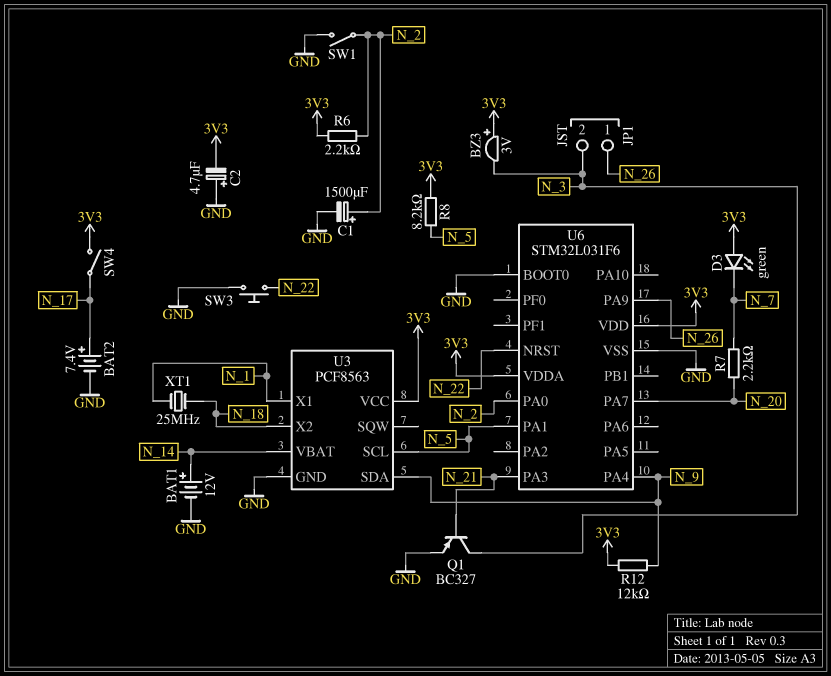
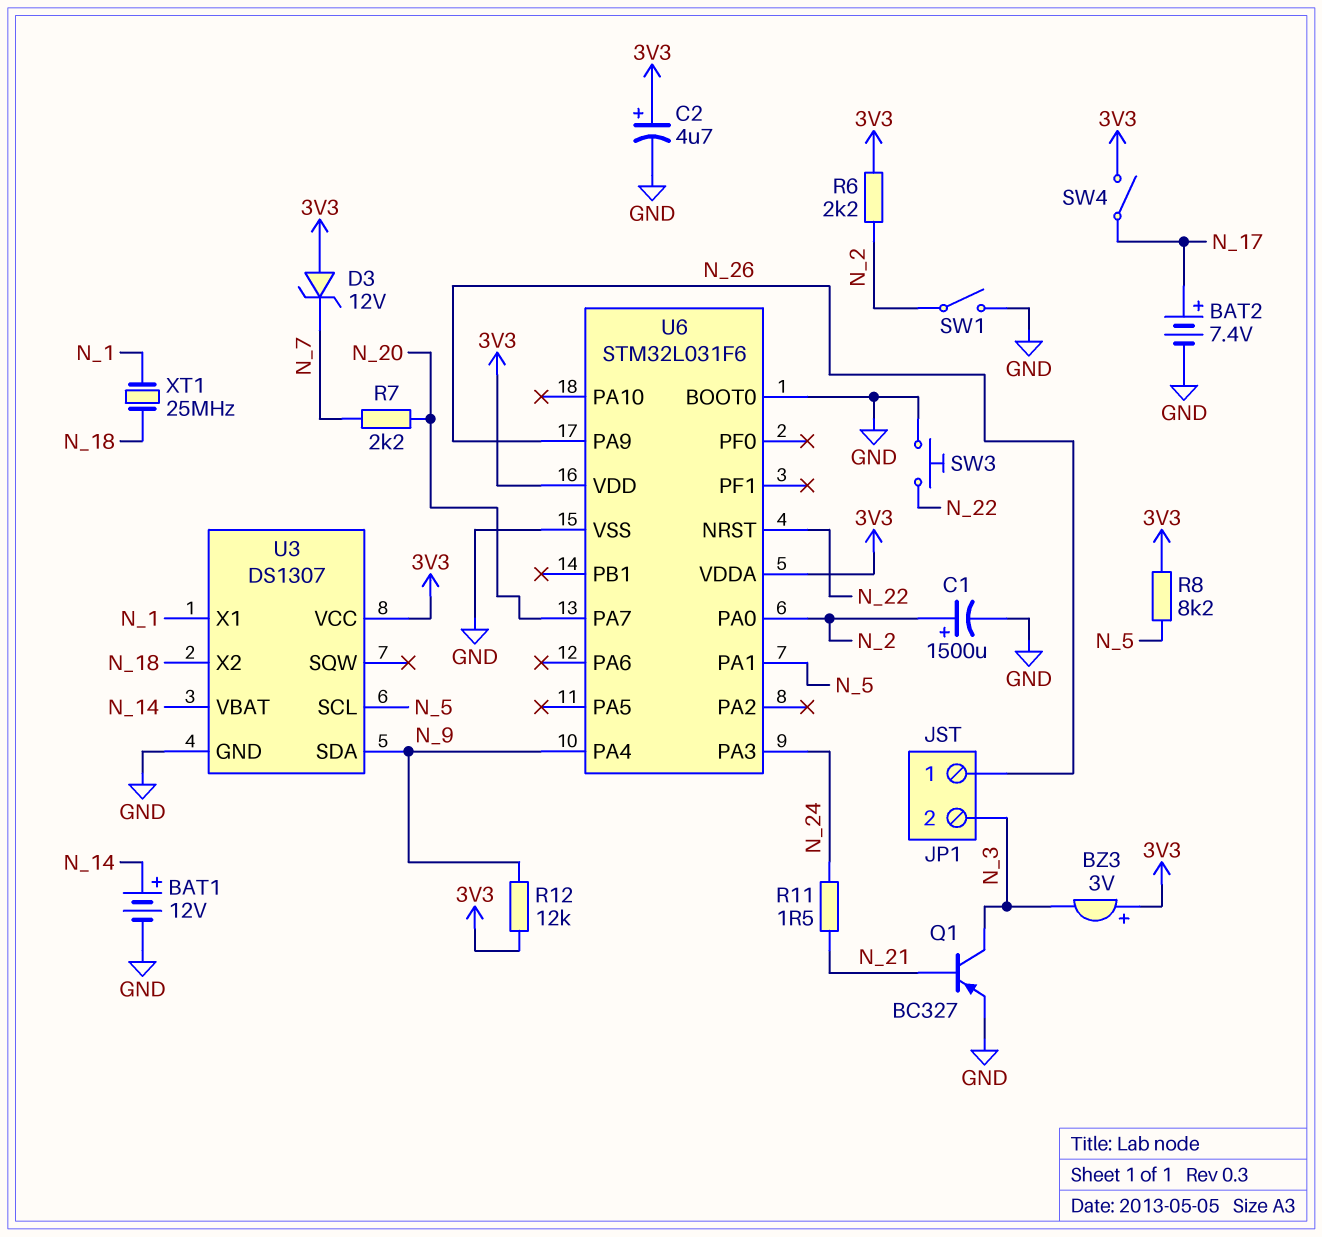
C2: 4.7uF (plus GND, minus 3V3) -> 4.7uF (plus 3V3, minus GND)
D3: LED green (A 3V3, K N_7) -> zener 12V (A 3V3, K N_7)
R11: none -> 1.5 (N_21, N_24)
U3: PCF8563 -> DS1307
U6 pin PA3: N_21 -> N_24

